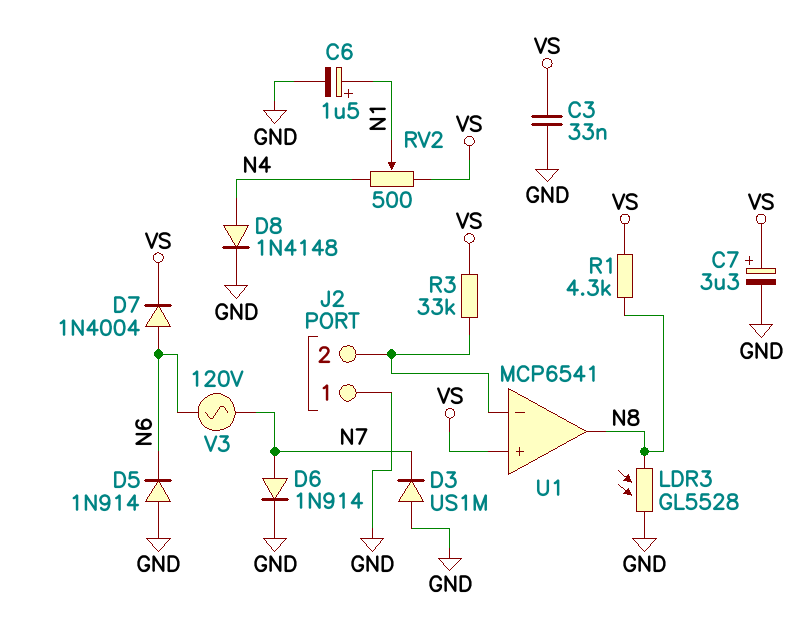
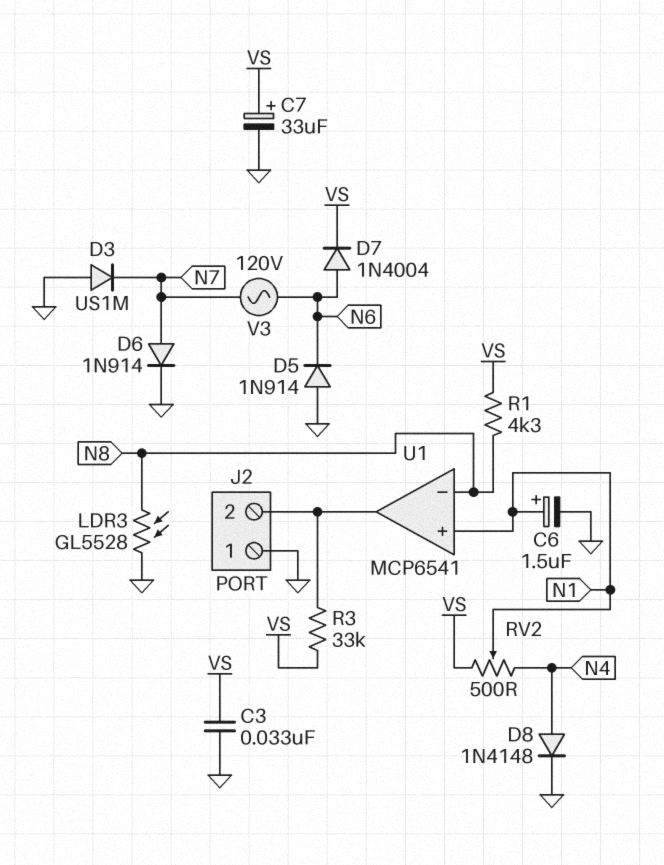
C7: 3.3uF (plus VS, minus GND) -> 33uF (plus VS, minus GND)
U1 pin in+: VS -> N1
U1 pin in-: J2/2 -> N8
U1 pin out: N8 -> J2/2

